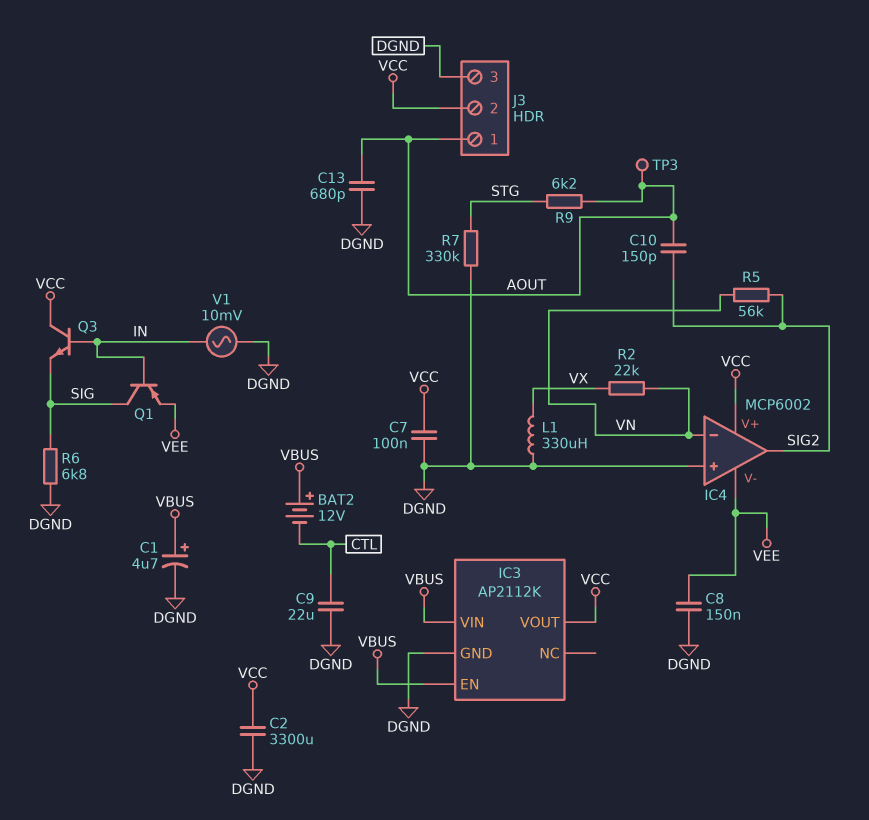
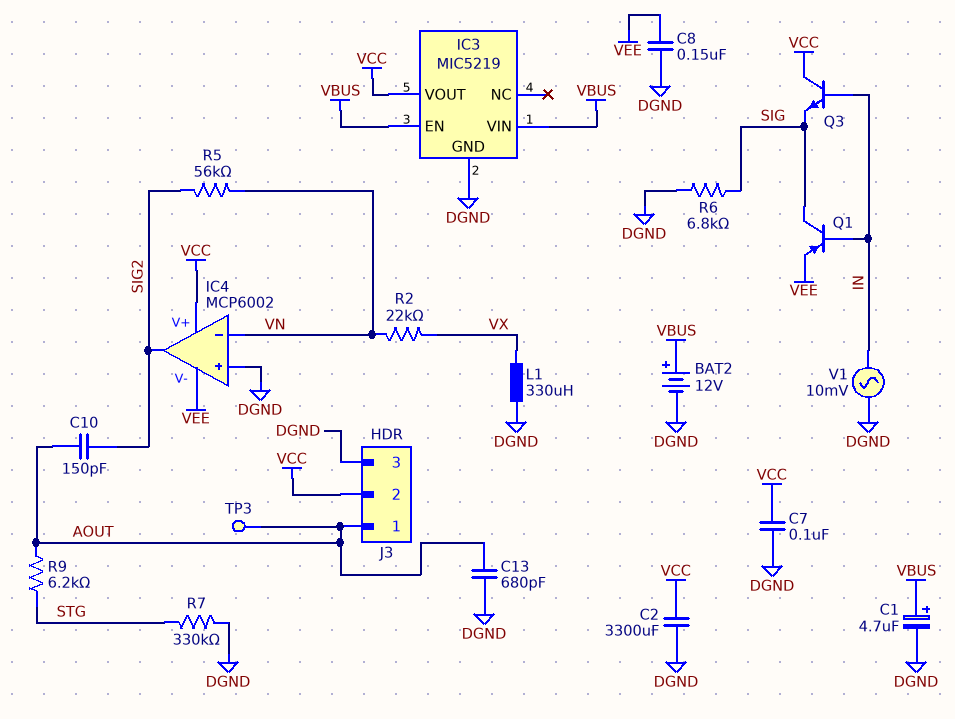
BAT2: 12V (plus VBUS, minus CTL) -> 12V (plus VBUS, minus DGND)
C9: 22uF (CTL, DGND) -> none
IC3: AP2112K -> MIC5219

